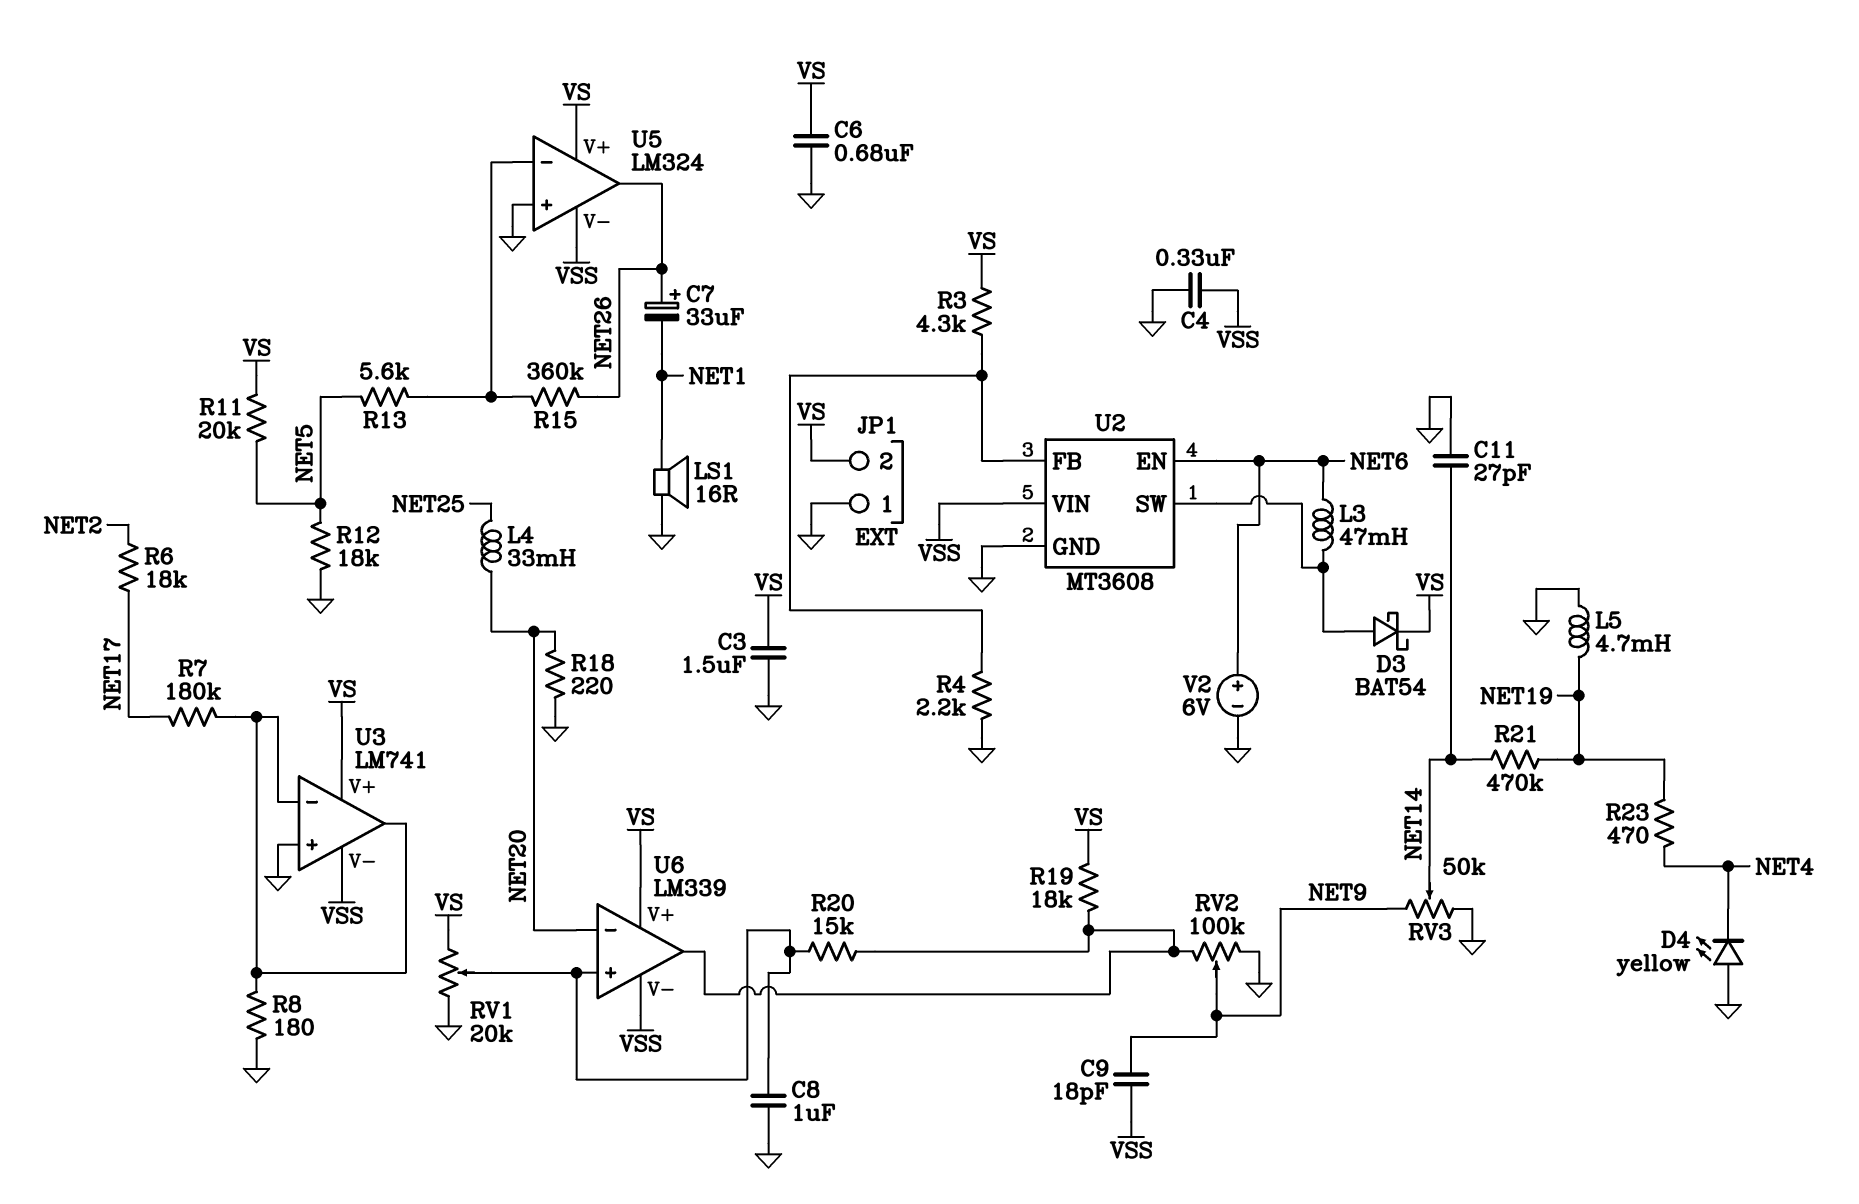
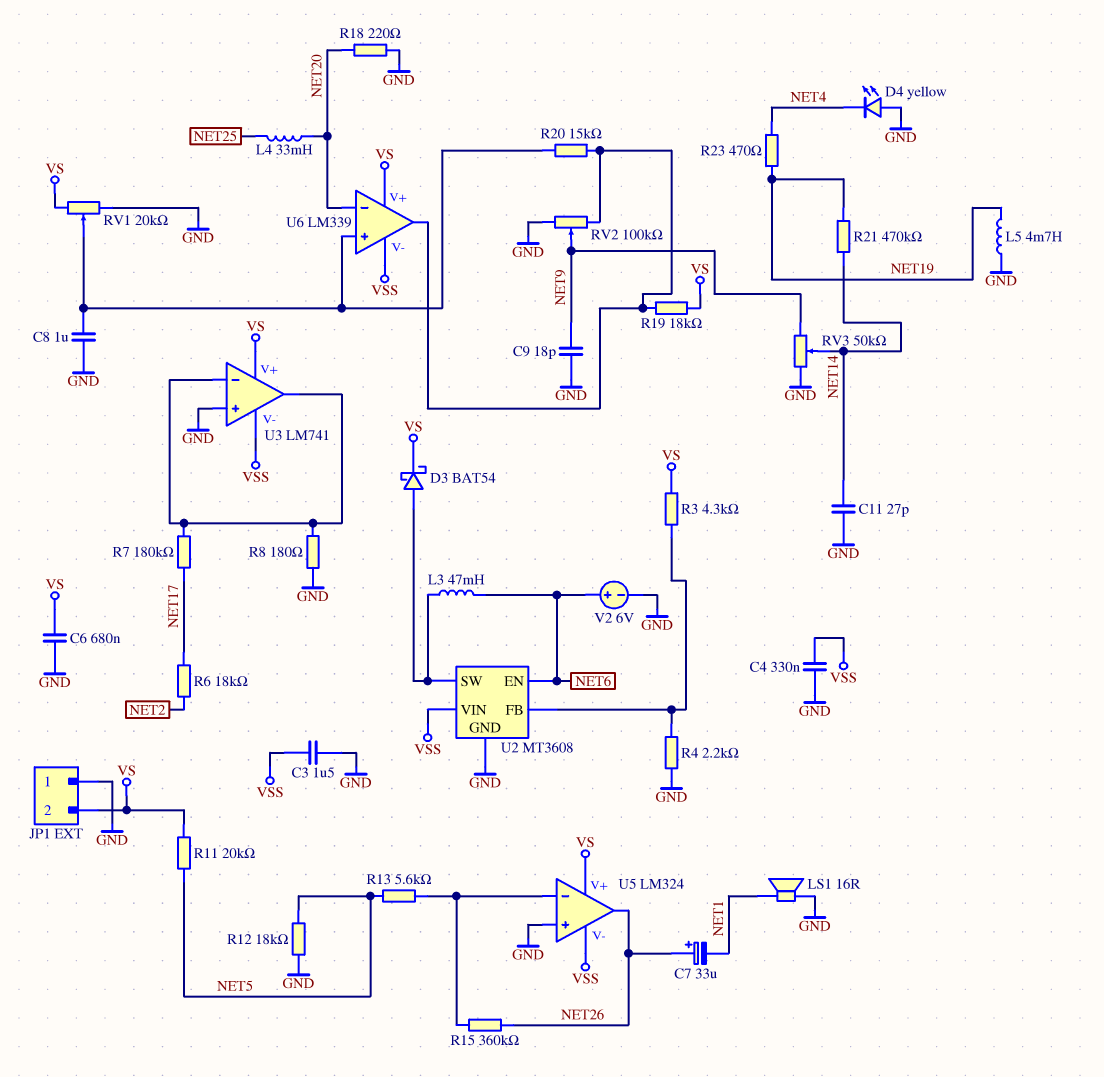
C3: 1.5uF (GND, VS) -> 1.5uF (GND, VSS)
C9: 18pF (NET9, VSS) -> 18pF (GND, NET9)

